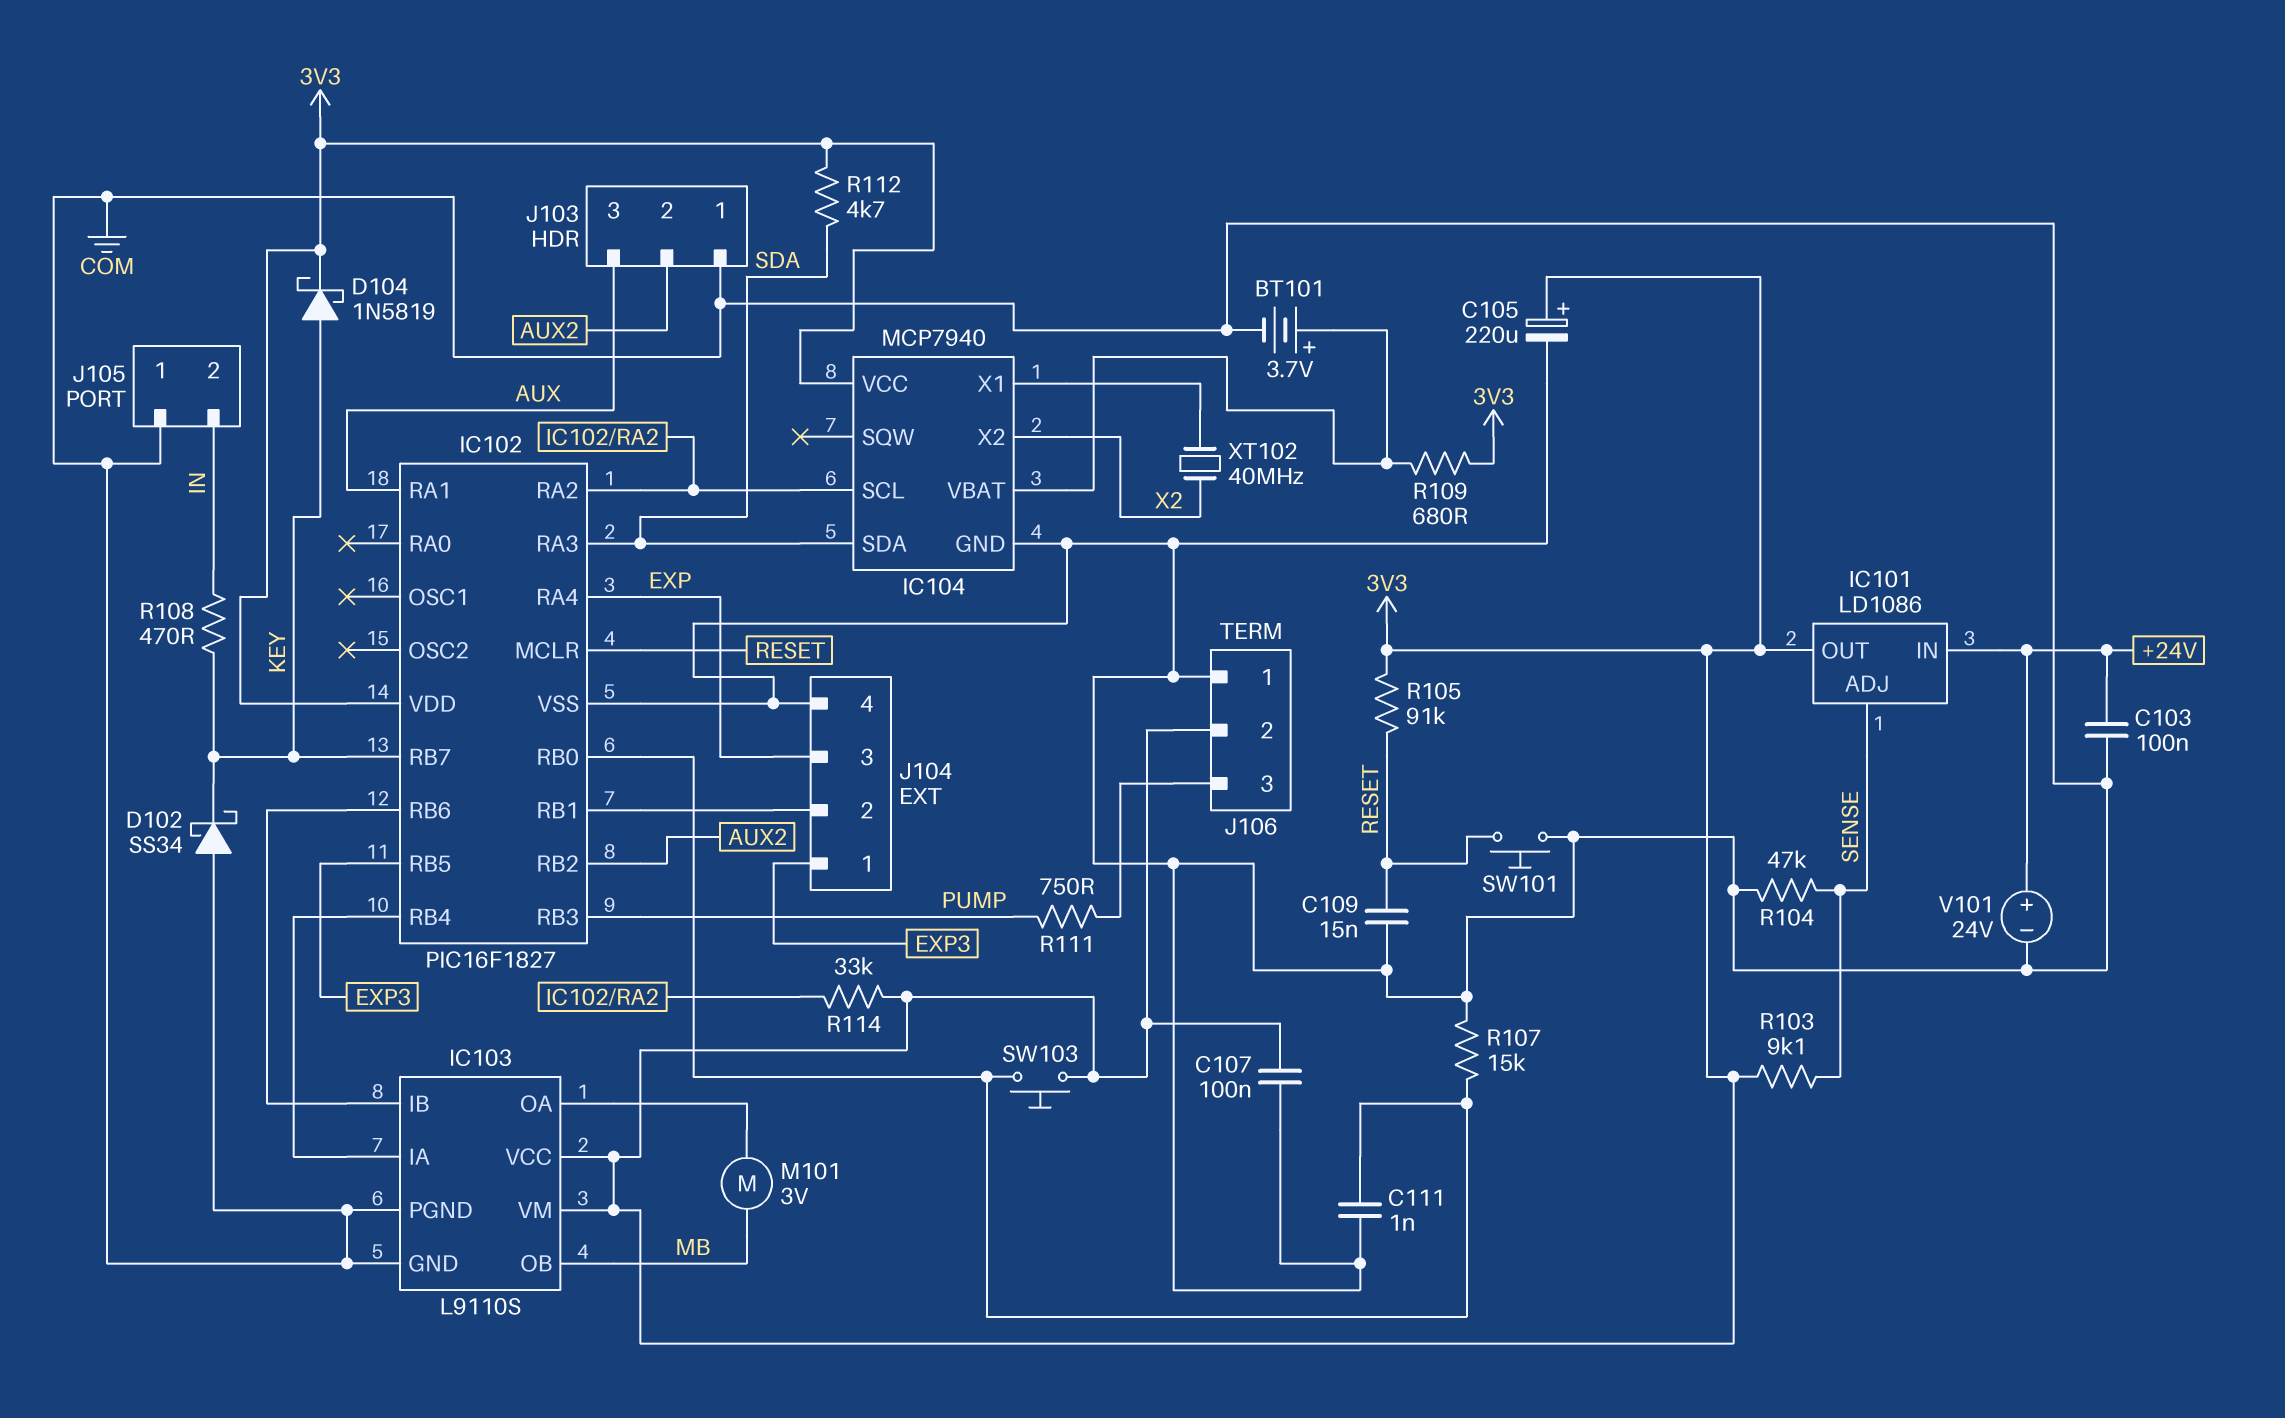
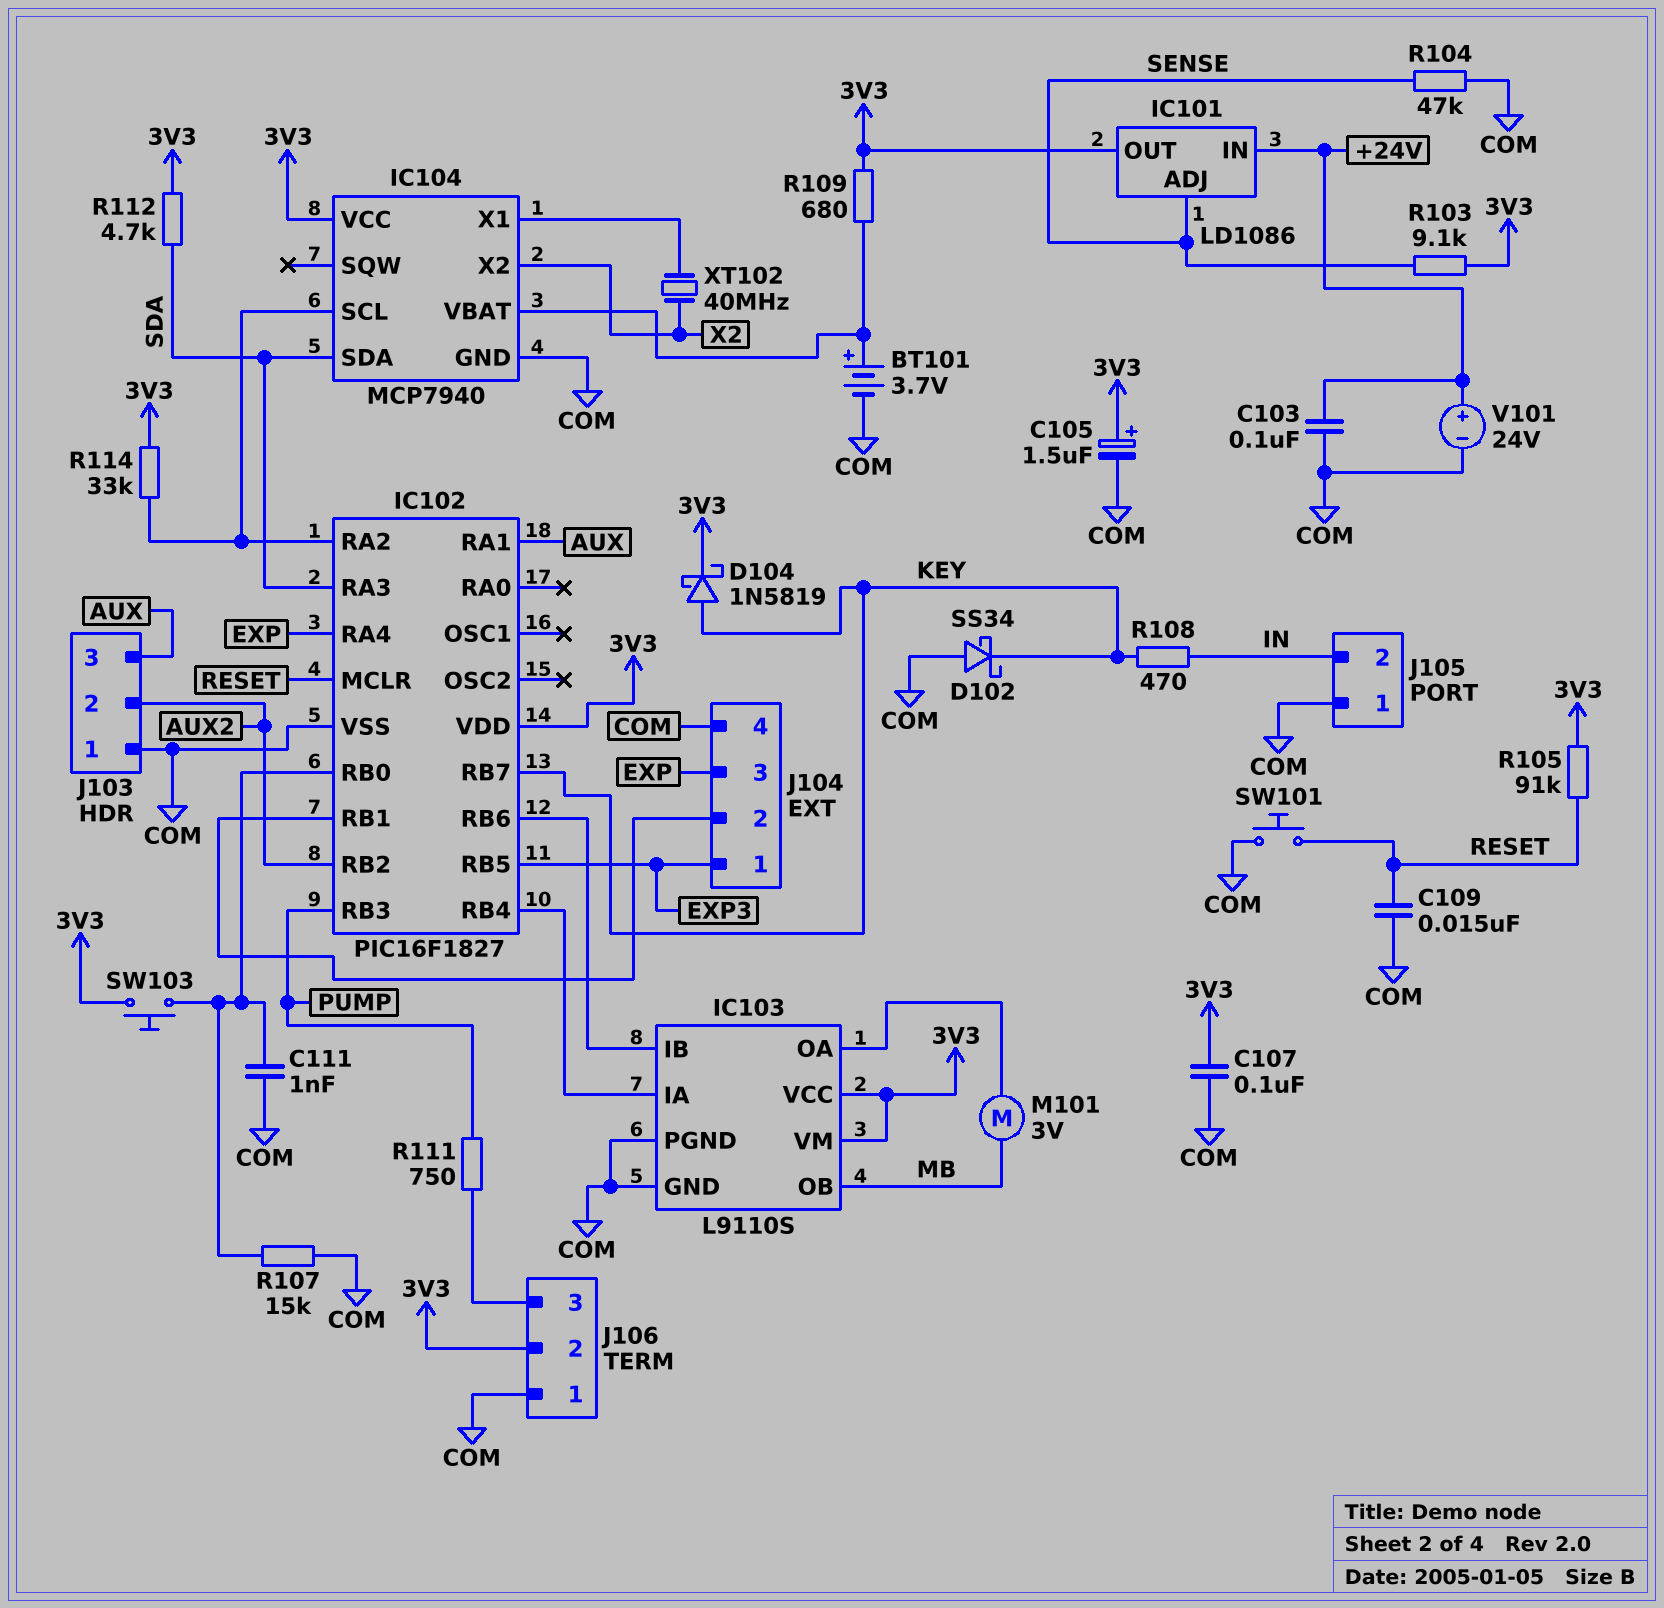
C105: 220uF (plus 3V3, minus COM) -> 1.5uF (plus 3V3, minus COM)

